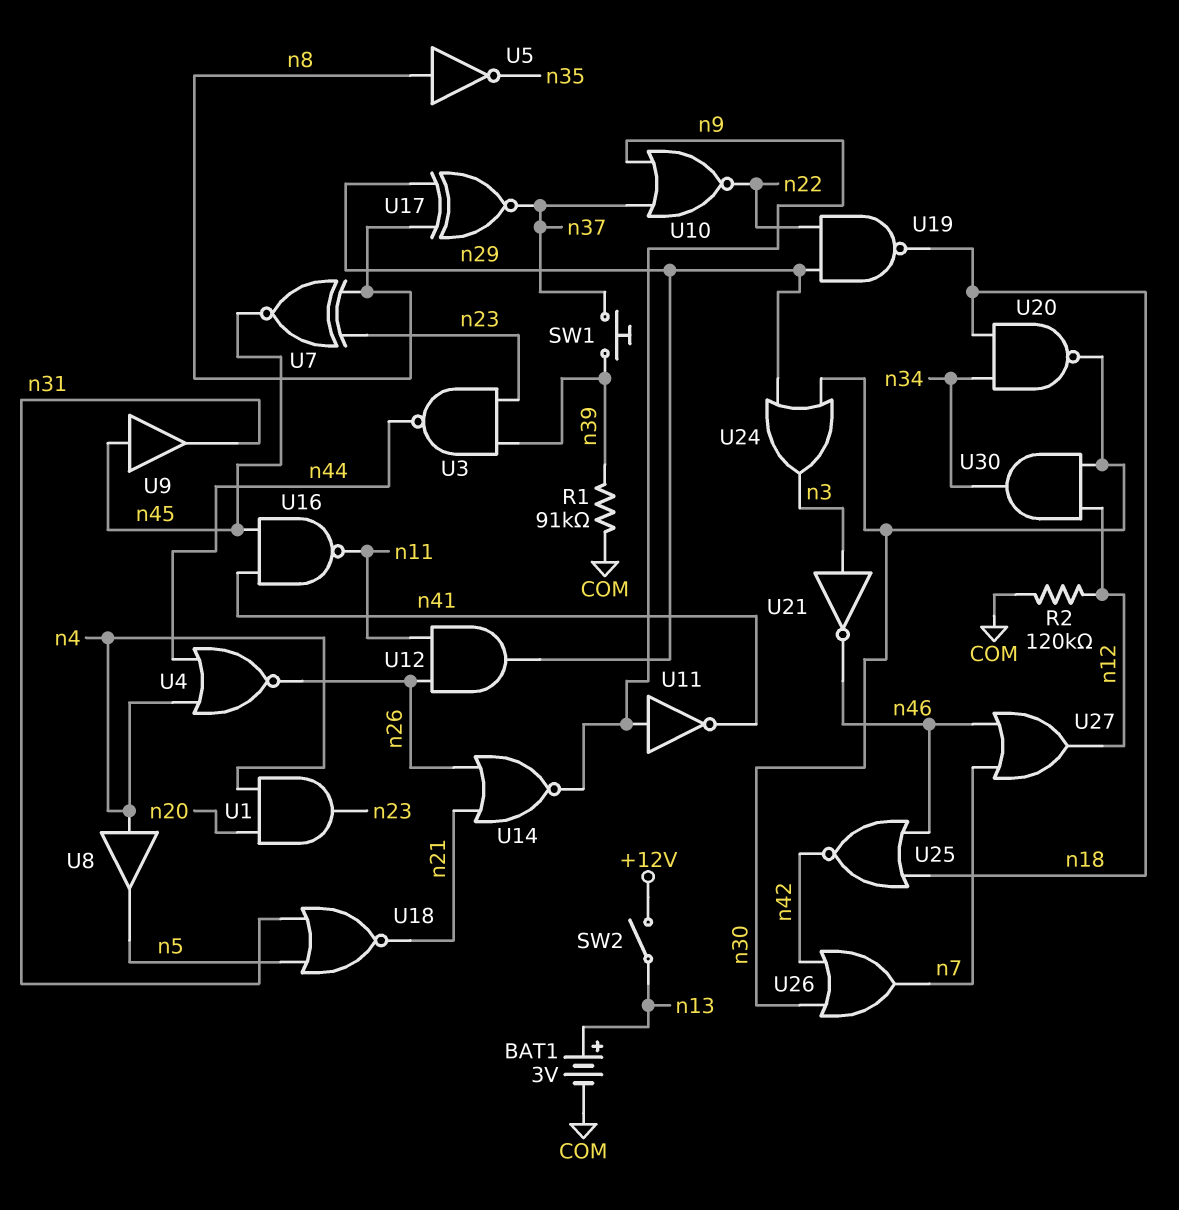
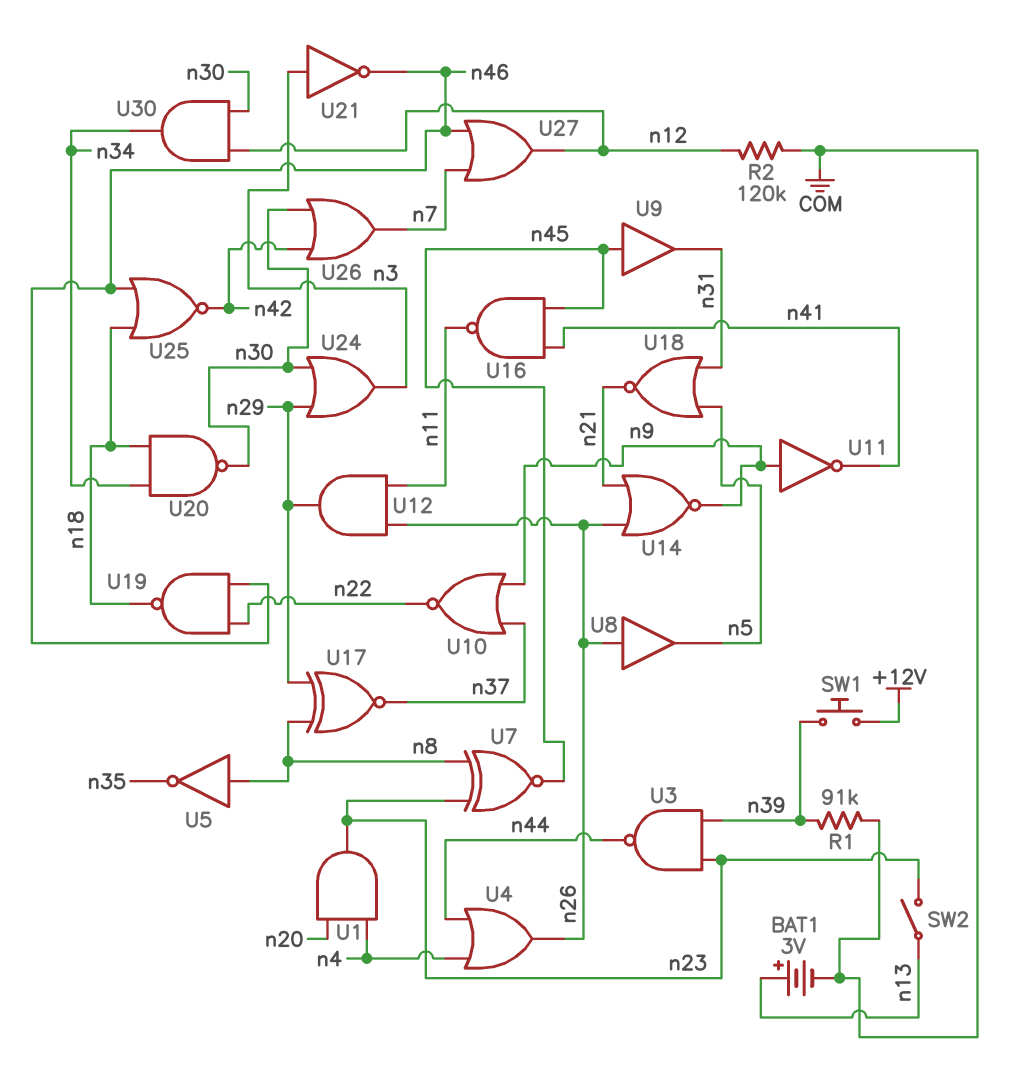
SW1: button (n37, n39) -> button (+12V, n39)
SW2: switch (+12V, n13) -> switch (n13, n23)
U4: NOR (in n4, in n44, out n26) -> OR (in n4, in n44, out n26)
U8: buffer (in n4, out n5) -> buffer (in n26, out n5)
U19: NAND (in n22, in n29, out n18) -> NAND (in n22, in n46, out n18)

